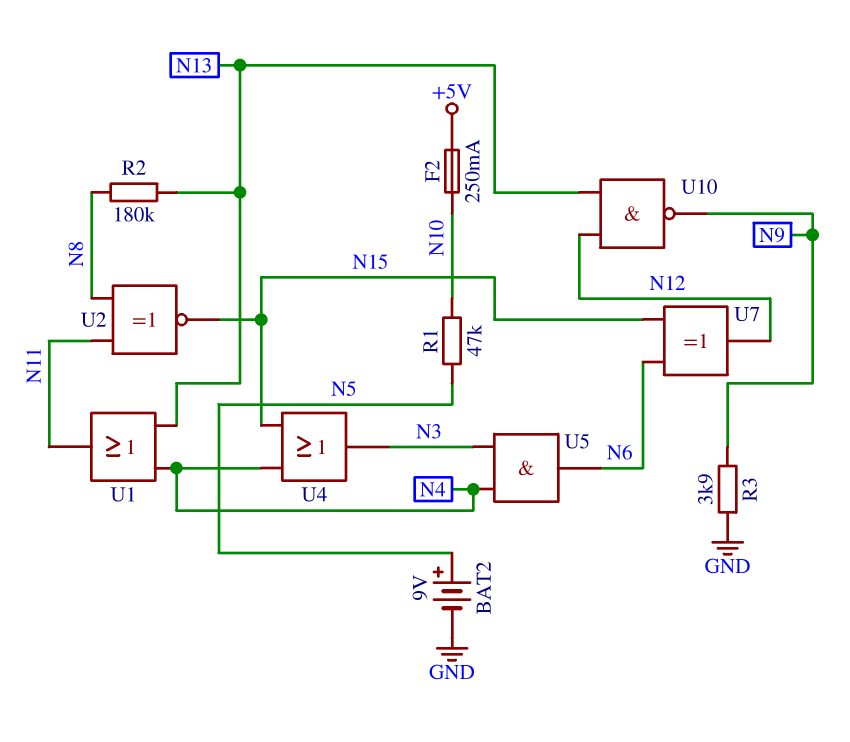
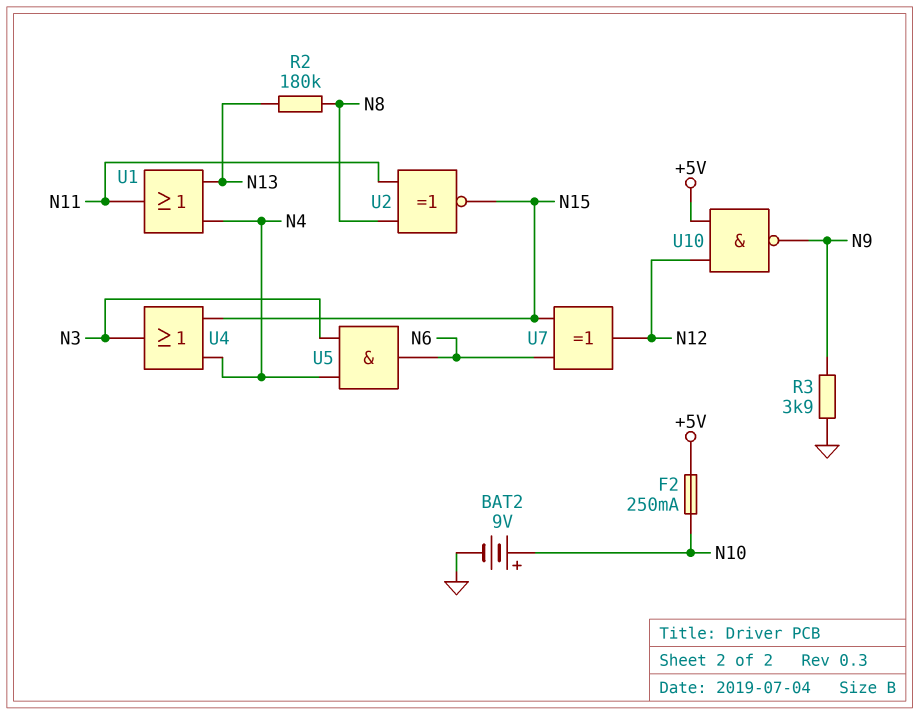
BAT2: 9V (plus N5, minus GND) -> 9V (plus N10, minus GND)
R1: 47k (N5, N10) -> none
U10: NAND (in N12, in N13, out N9) -> NAND (in +5V, in N12, out N9)

